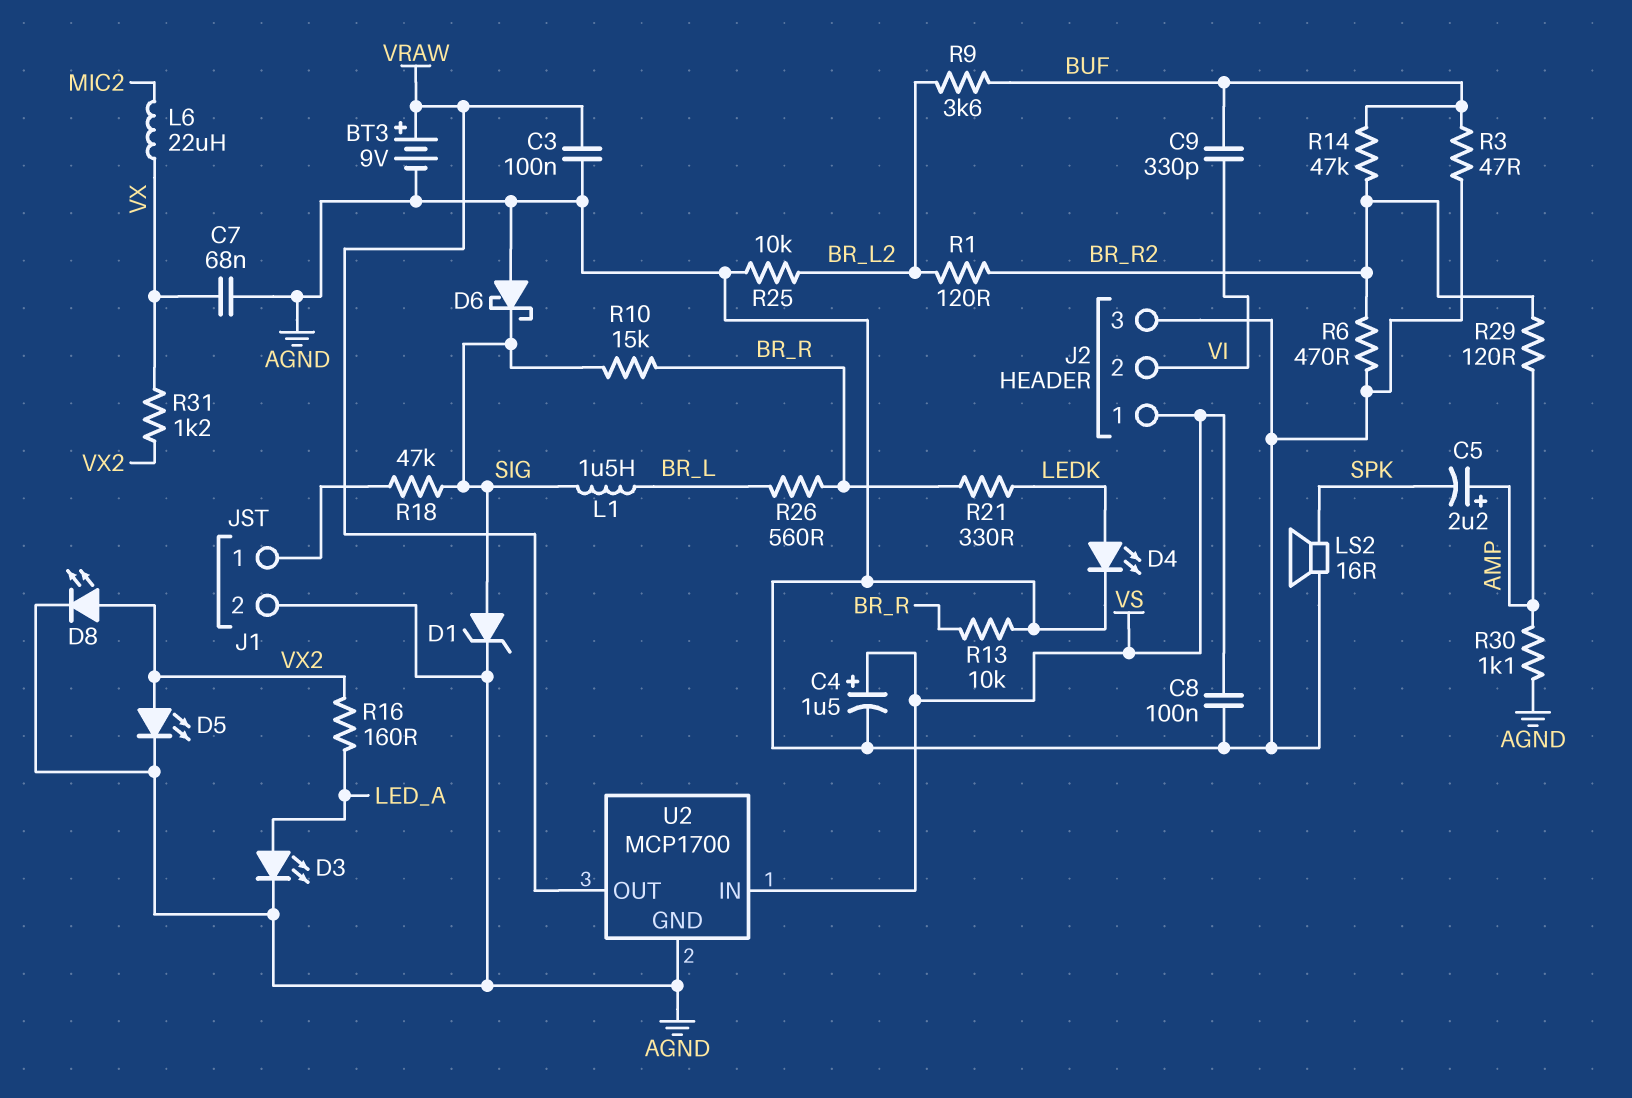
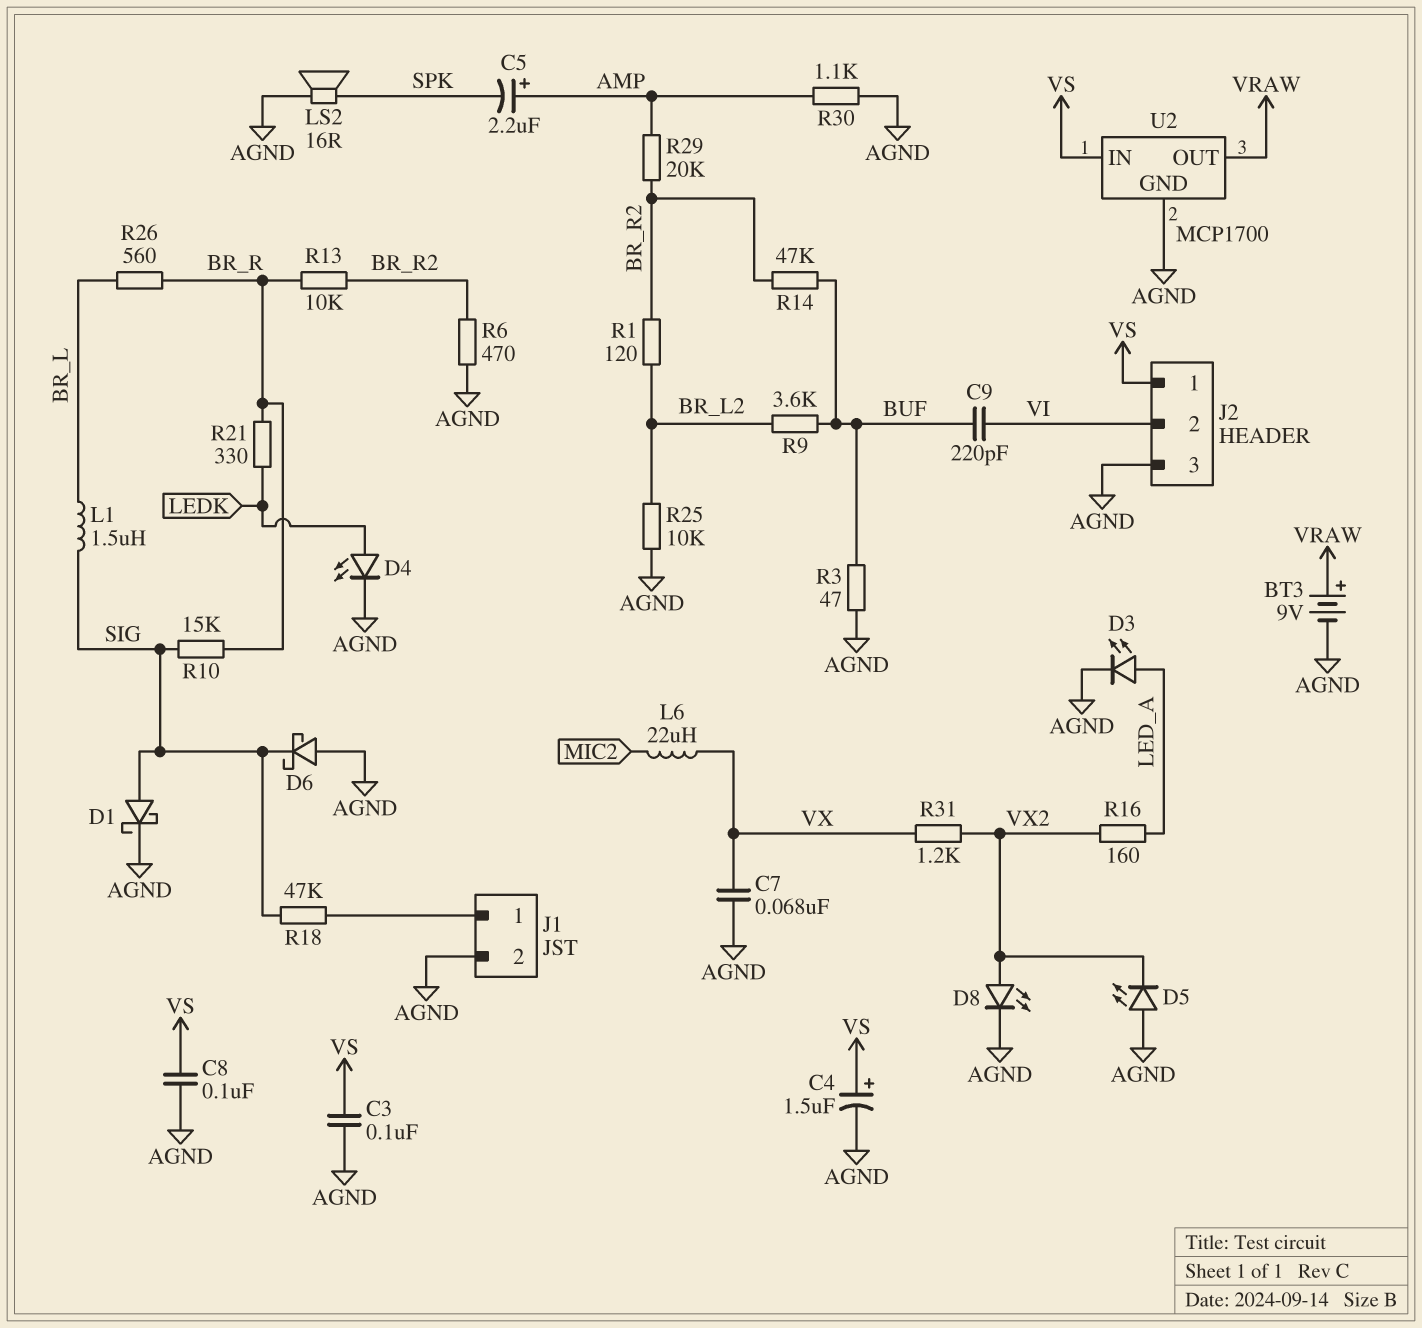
C3: 100nF (AGND, VRAW) -> 100nF (AGND, VS)
C9: 330pF (BUF, VI) -> 220pF (BUF, VI)
D1: zener (A SIG, K AGND) -> schottky (A SIG, K AGND)
D5: LED (A VX2, K AGND) -> LED (A AGND, K VX2)
R13: 10k (AGND, BR_R) -> 10k (BR_R, BR_R2)
R29: 120 (AMP, BR_R2) -> 20k (AMP, BR_R2)

